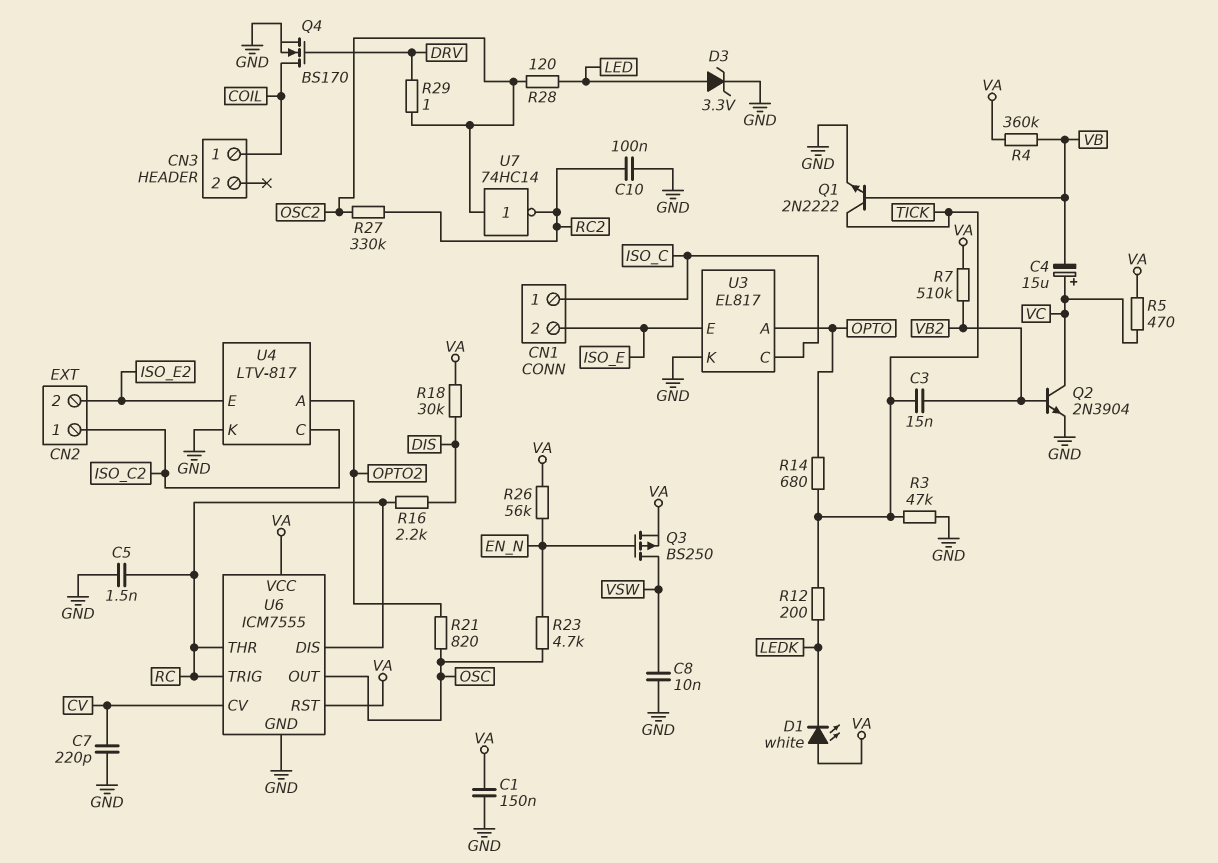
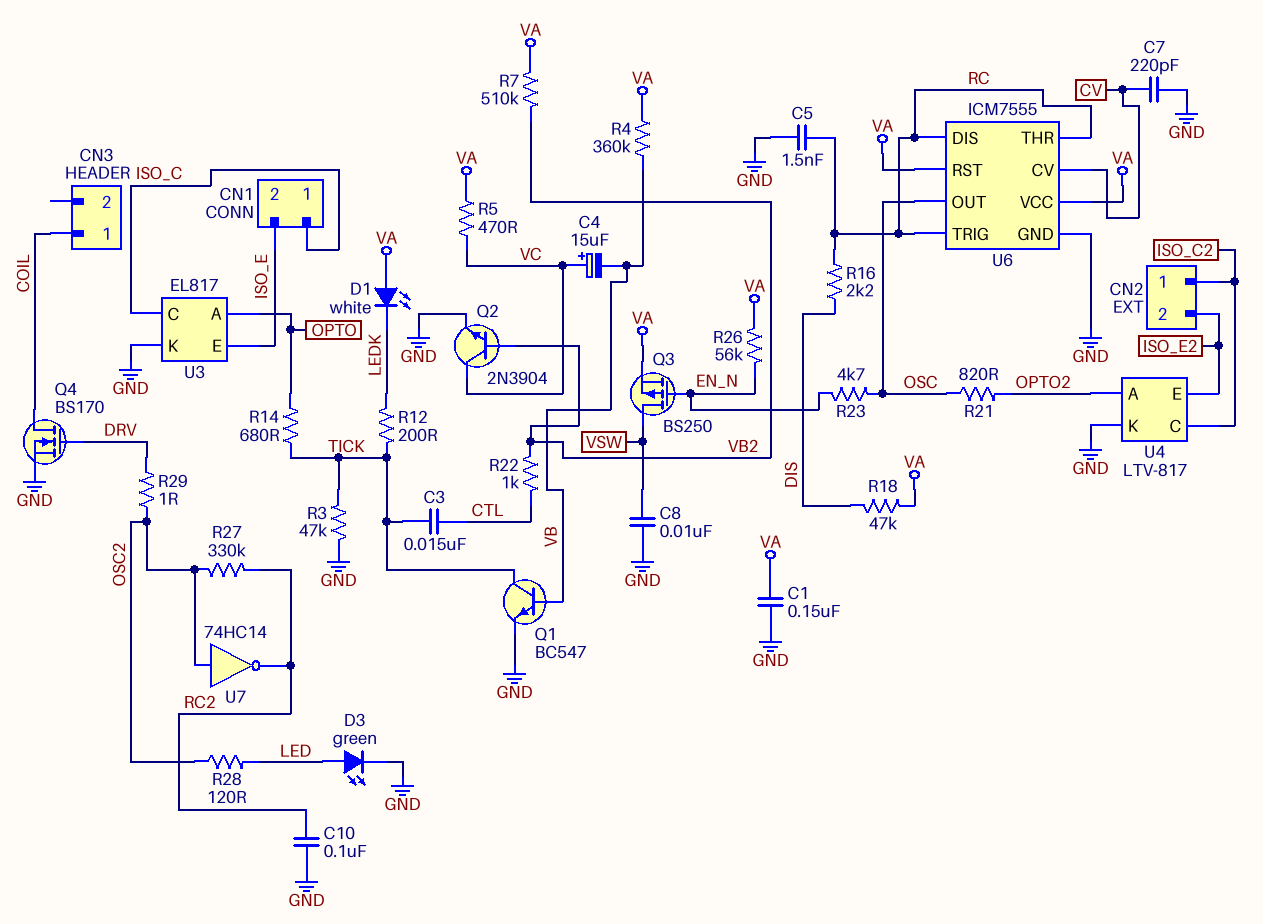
C3: 15nF (TICK, VB2) -> 15nF (CTL, TICK)
D3: zener 3.3V (A LED, K GND) -> LED green (A LED, K GND)
Q1: NPN 2N2222 (B VB, C TICK, E GND) -> NPN BC547 (B VB, C TICK, E GND)
R18: 30k (DIS, VA) -> 47k (DIS, VA)
R22: none -> 1k (CTL, VB2)

